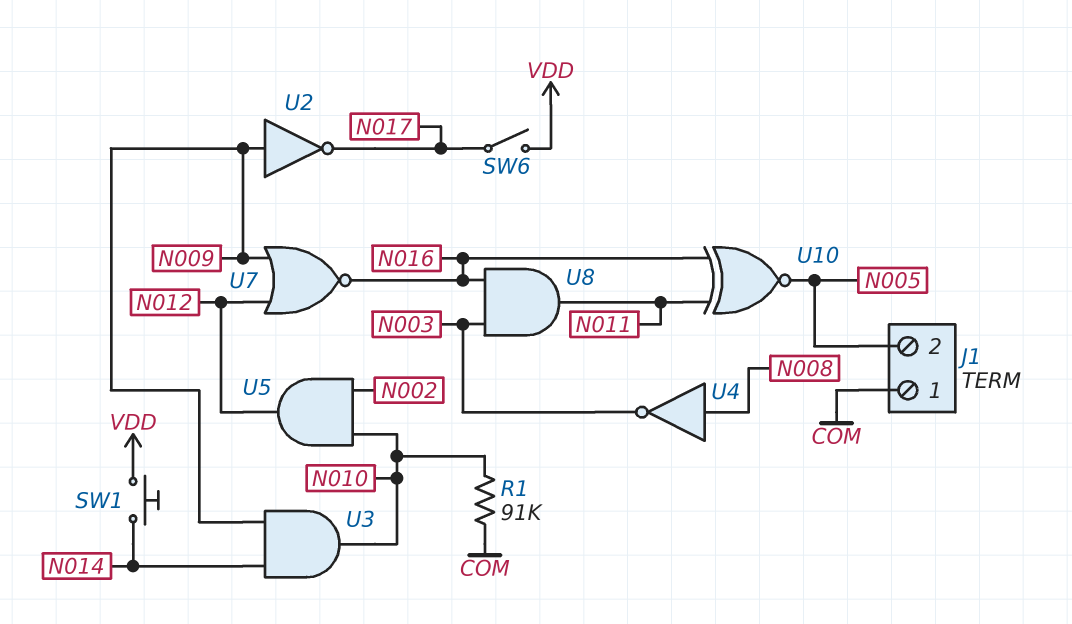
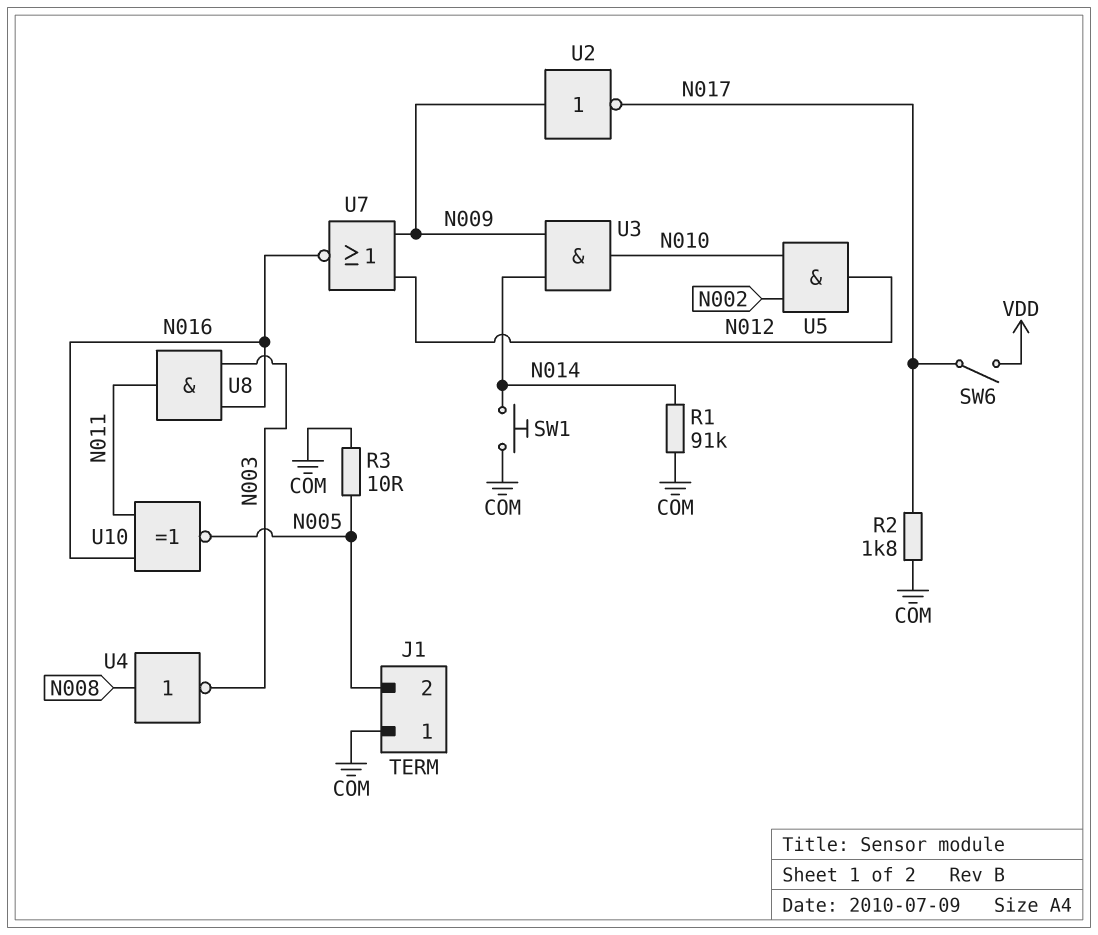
R1: 91k (COM, N010) -> 91k (COM, N014)
R2: none -> 1.8k (COM, N017)
R3: none -> 10 (COM, N005)
SW1: button (N014, VDD) -> button (COM, N014)

